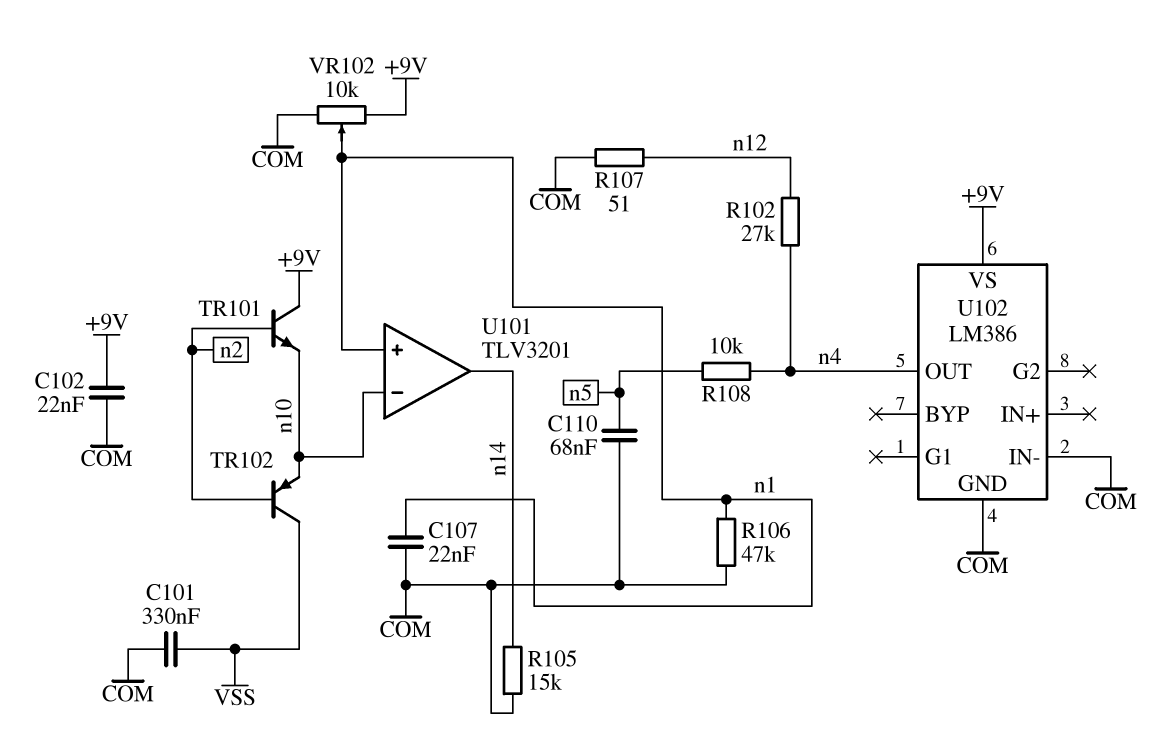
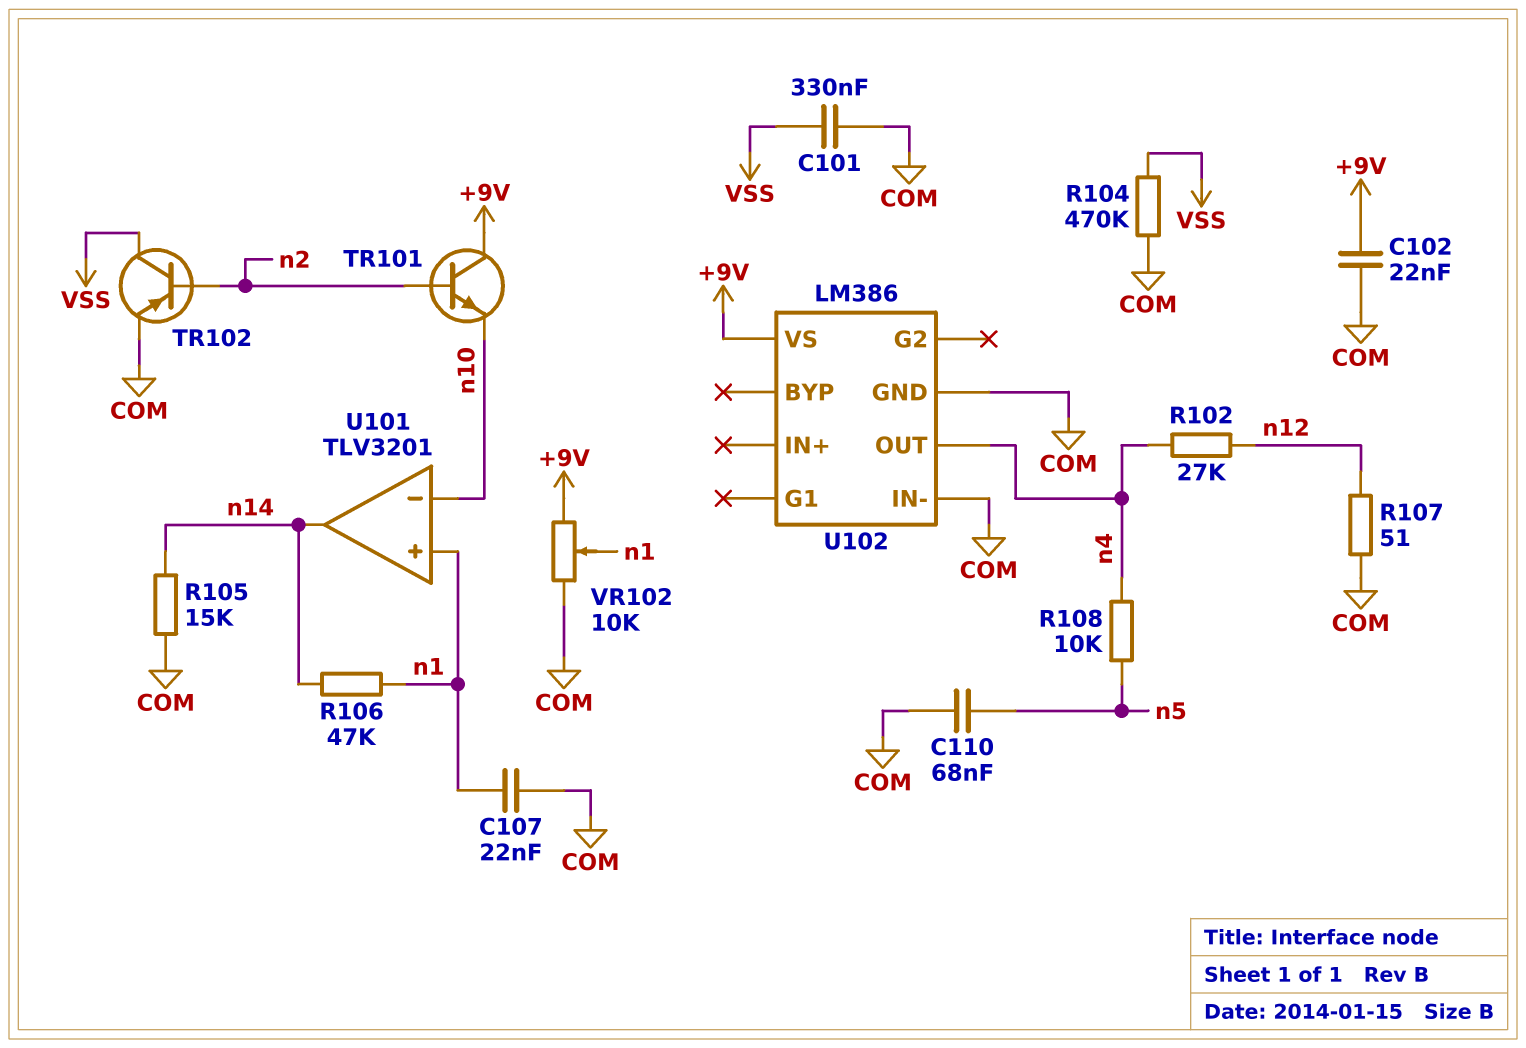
R104: none -> 470k (COM, VSS)
R106: 47k (COM, n1) -> 47k (n1, n14)
TR102: PNP (B n2, C VSS, E n10) -> PNP (B n2, C VSS, E COM)

